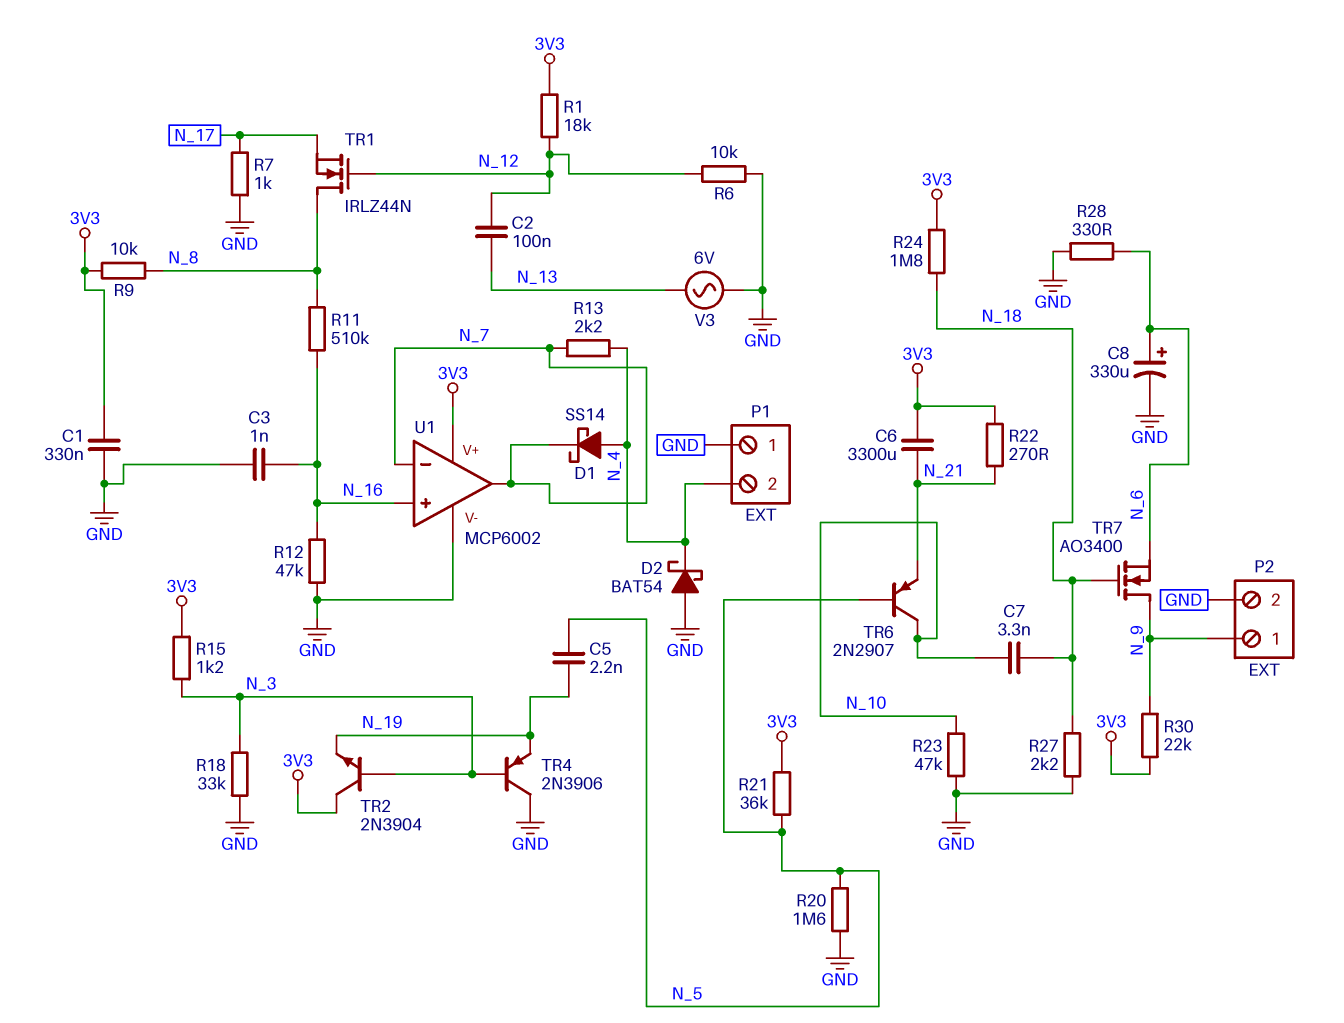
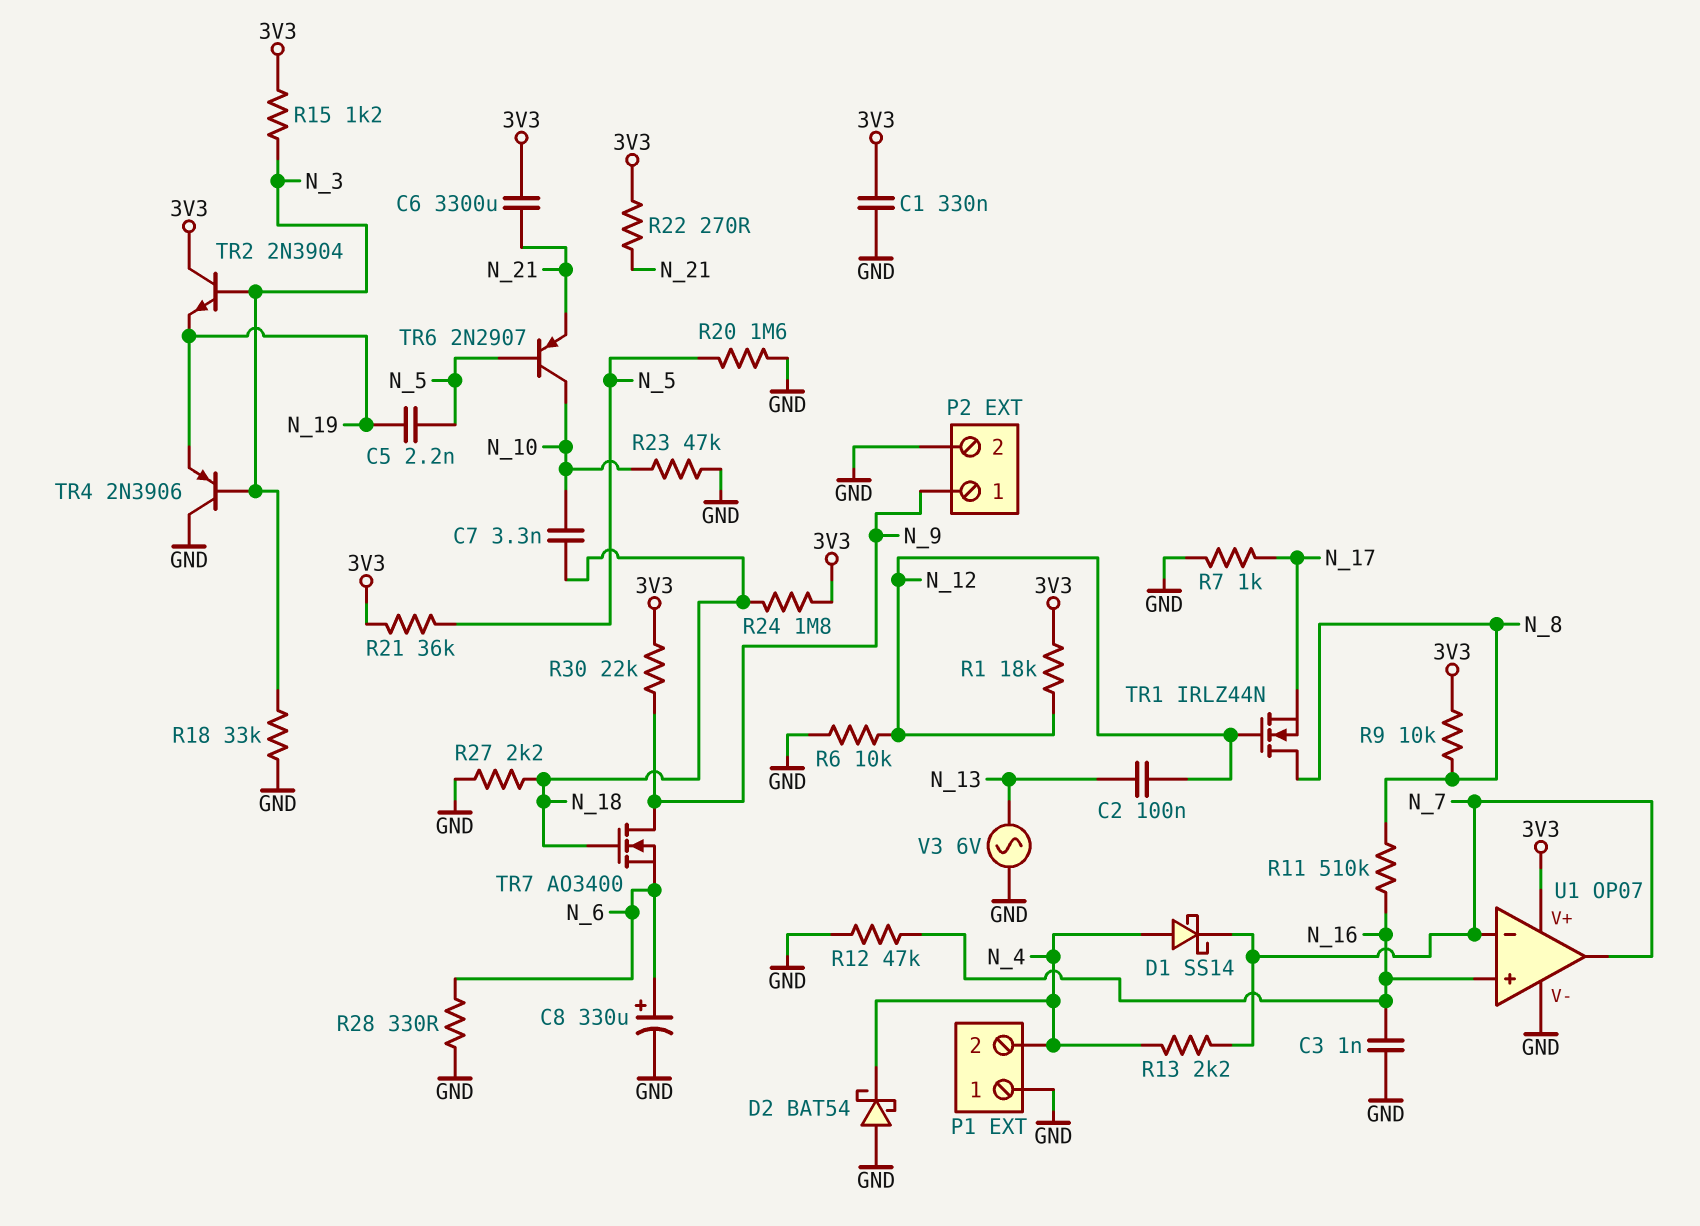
U1: MCP6002 -> OP07

